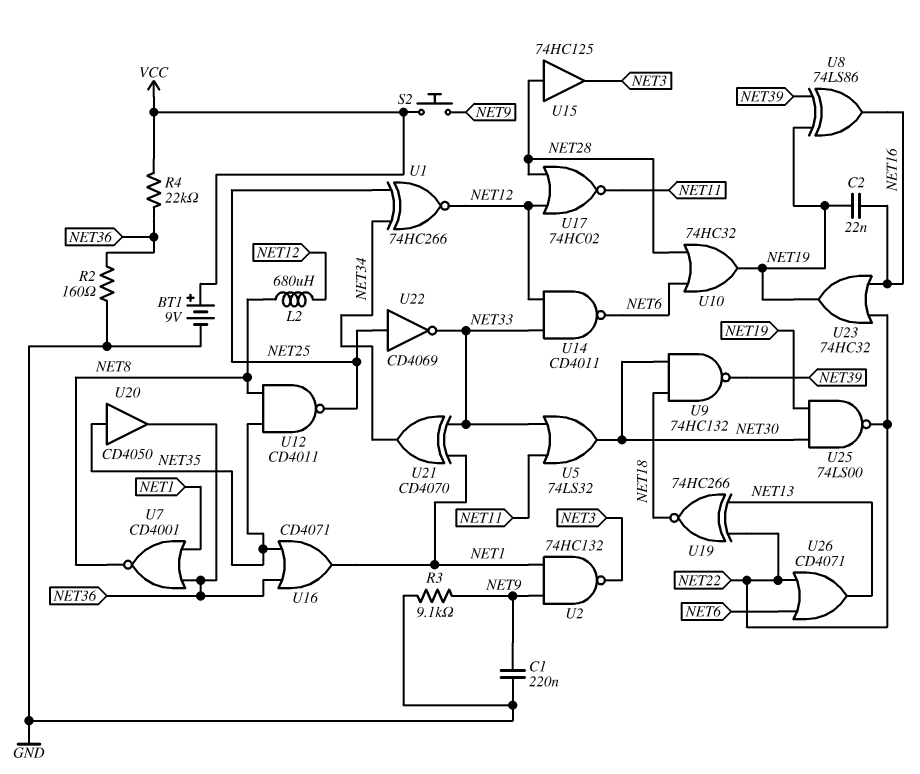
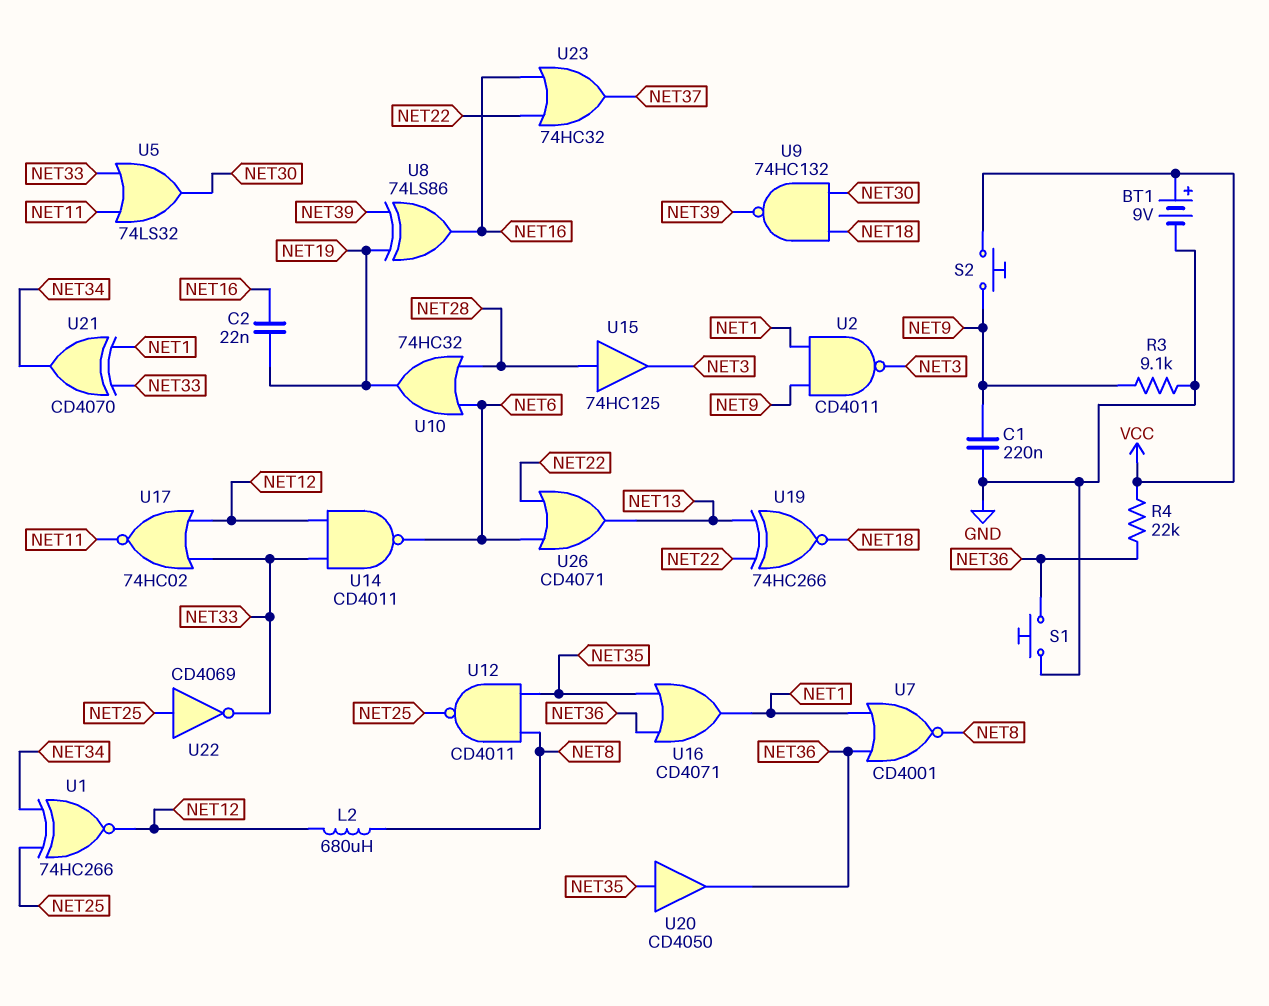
R2: 160 (GND, NET36) -> none
S1: none -> button (GND, NET36)
U2: NAND 74HC132 (in NET1, in NET9, out NET3) -> NAND CD4011 (in NET1, in NET9, out NET3)
U17: NOR 74HC02 (in NET12, in NET28, out NET11) -> NOR 74HC02 (in NET12, in NET33, out NET11)
U23: OR 74HC32 (in NET16, in NET22, out NET19) -> OR 74HC32 (in NET16, in NET22, out NET37)
U25: NAND 74LS00 (in NET19, in NET30, out NET22) -> none

